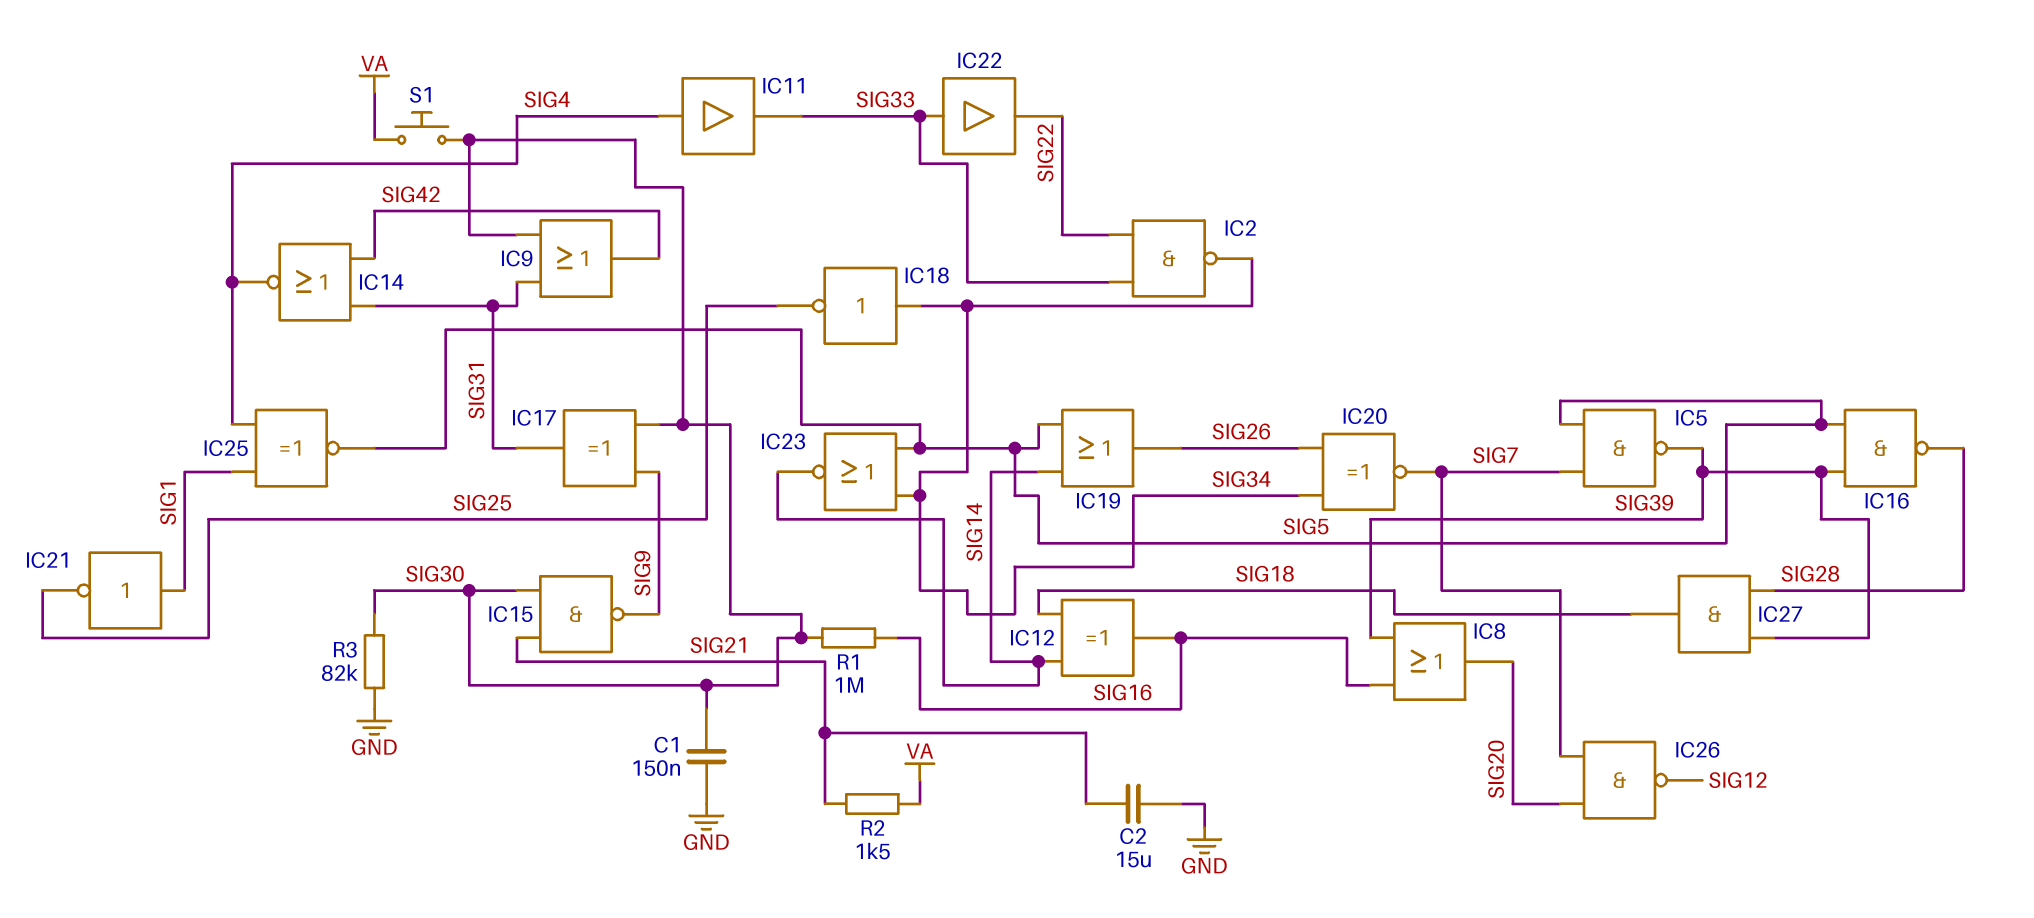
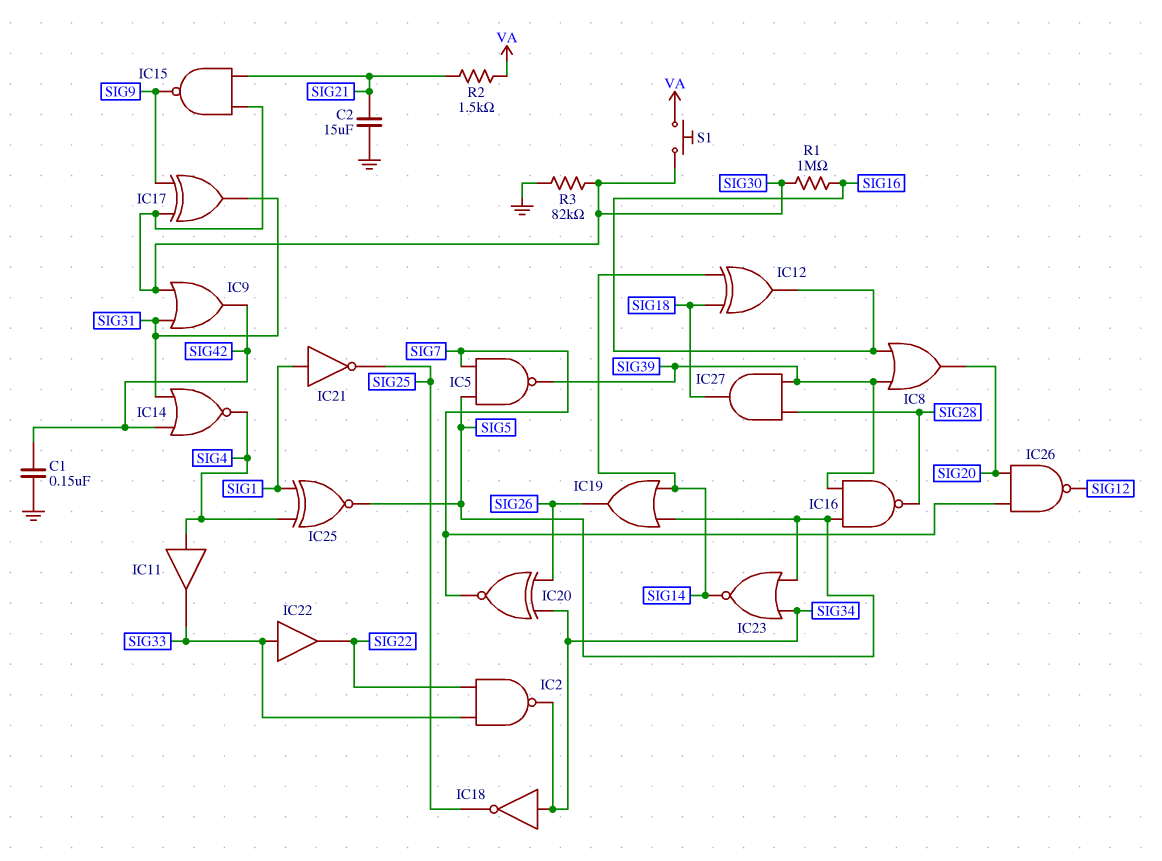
C1: 150nF (GND, SIG30) -> 150nF (GND, SIG42)

